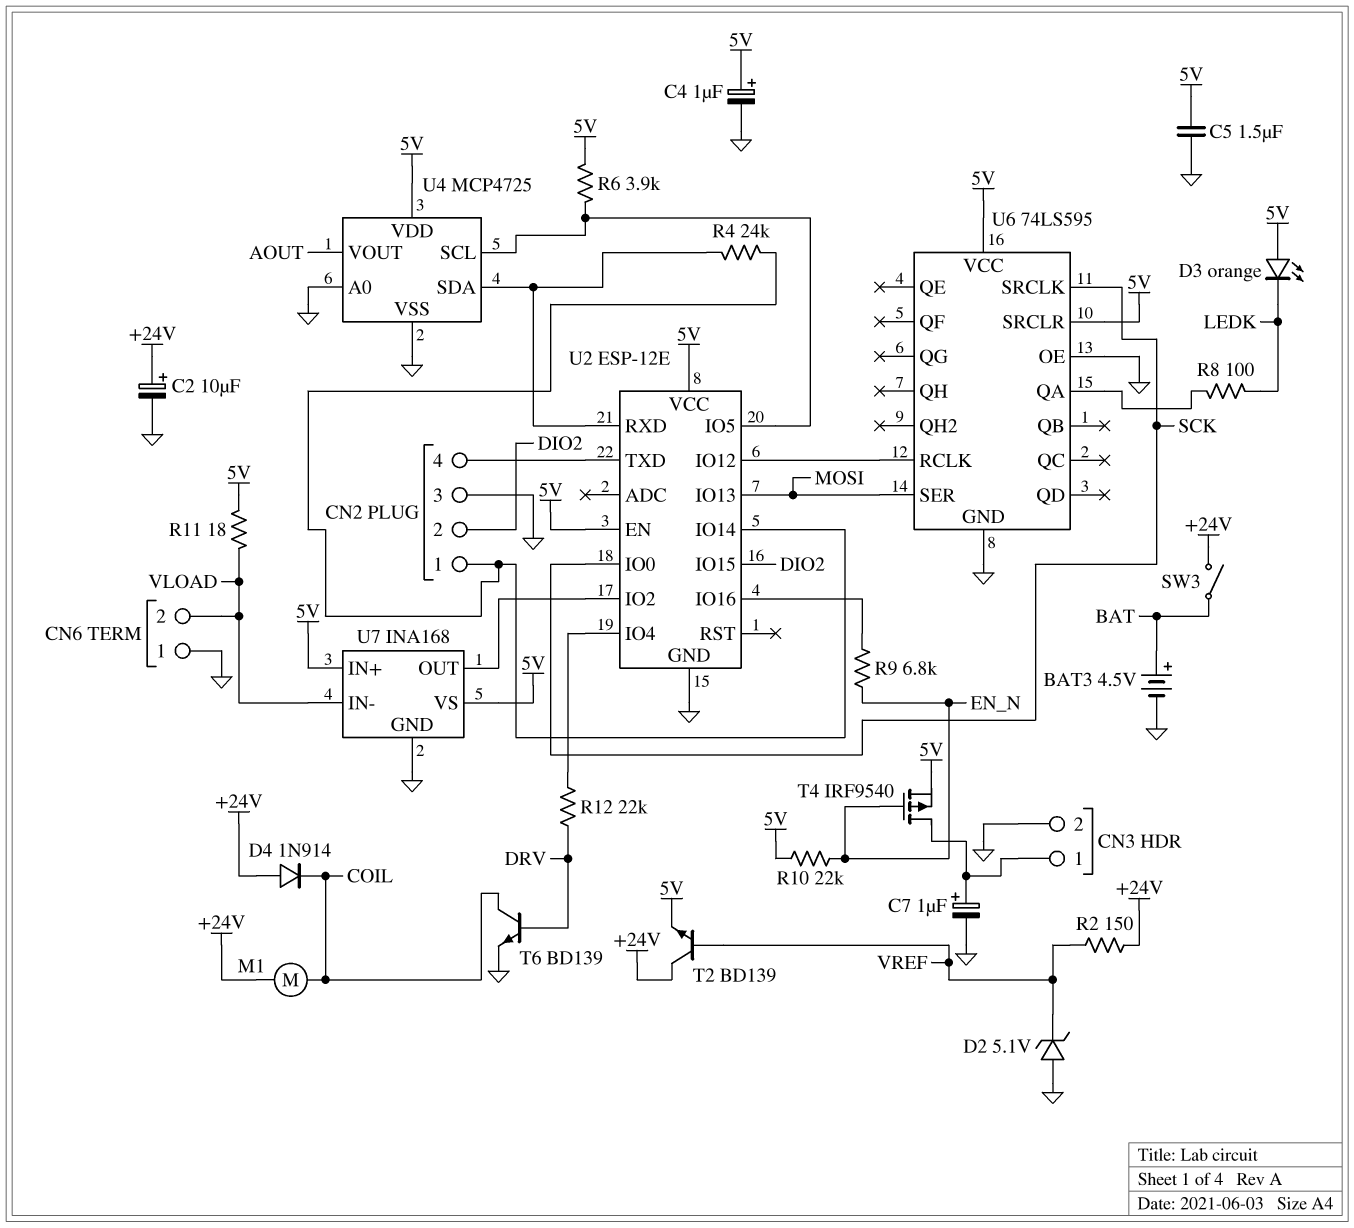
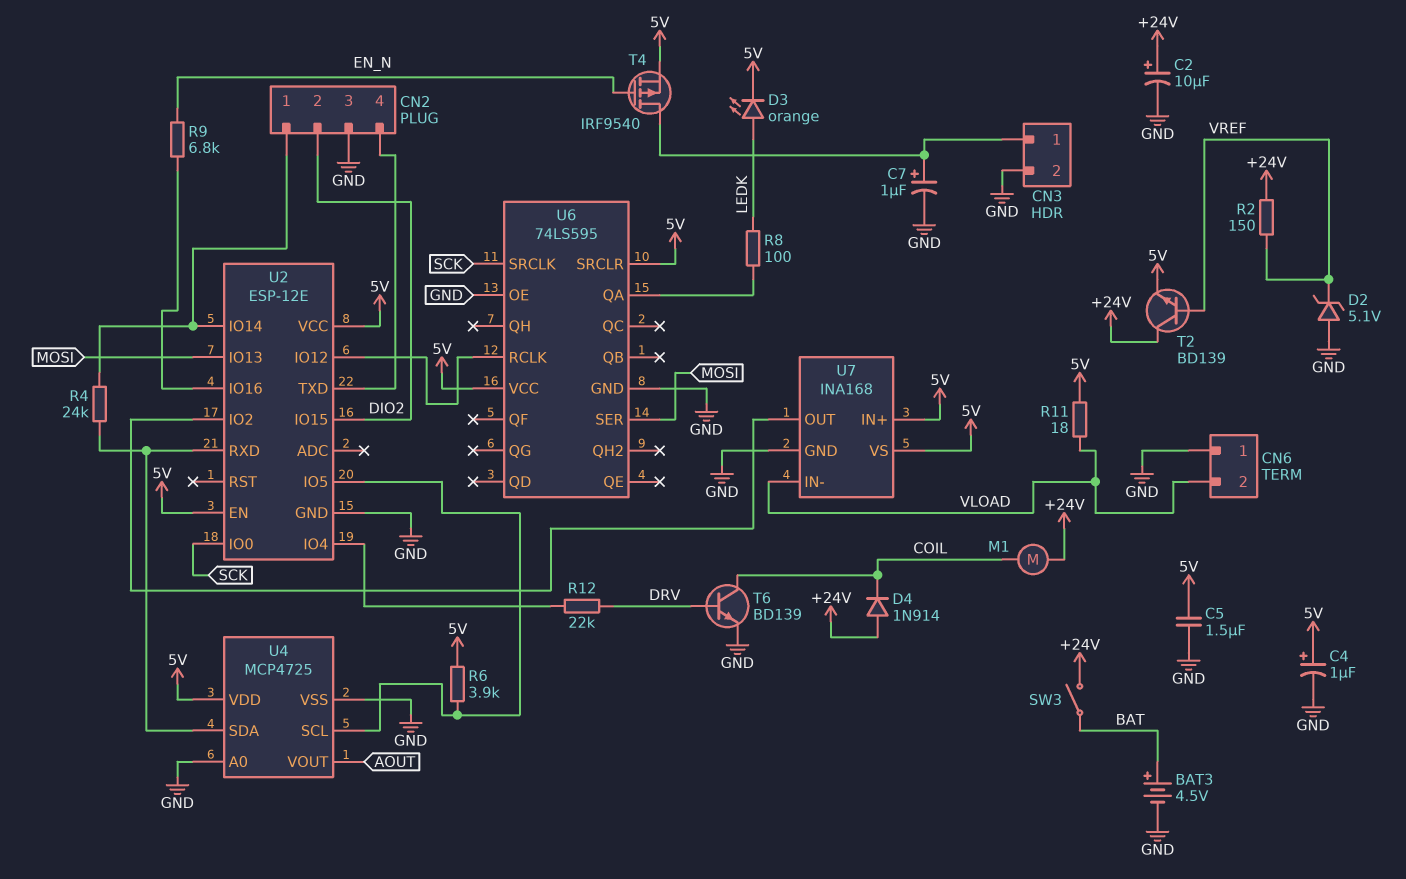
D3: LED orange (A 5V, K LEDK) -> LED orange (A LEDK, K 5V)
R10: 22k (5V, EN_N) -> none

